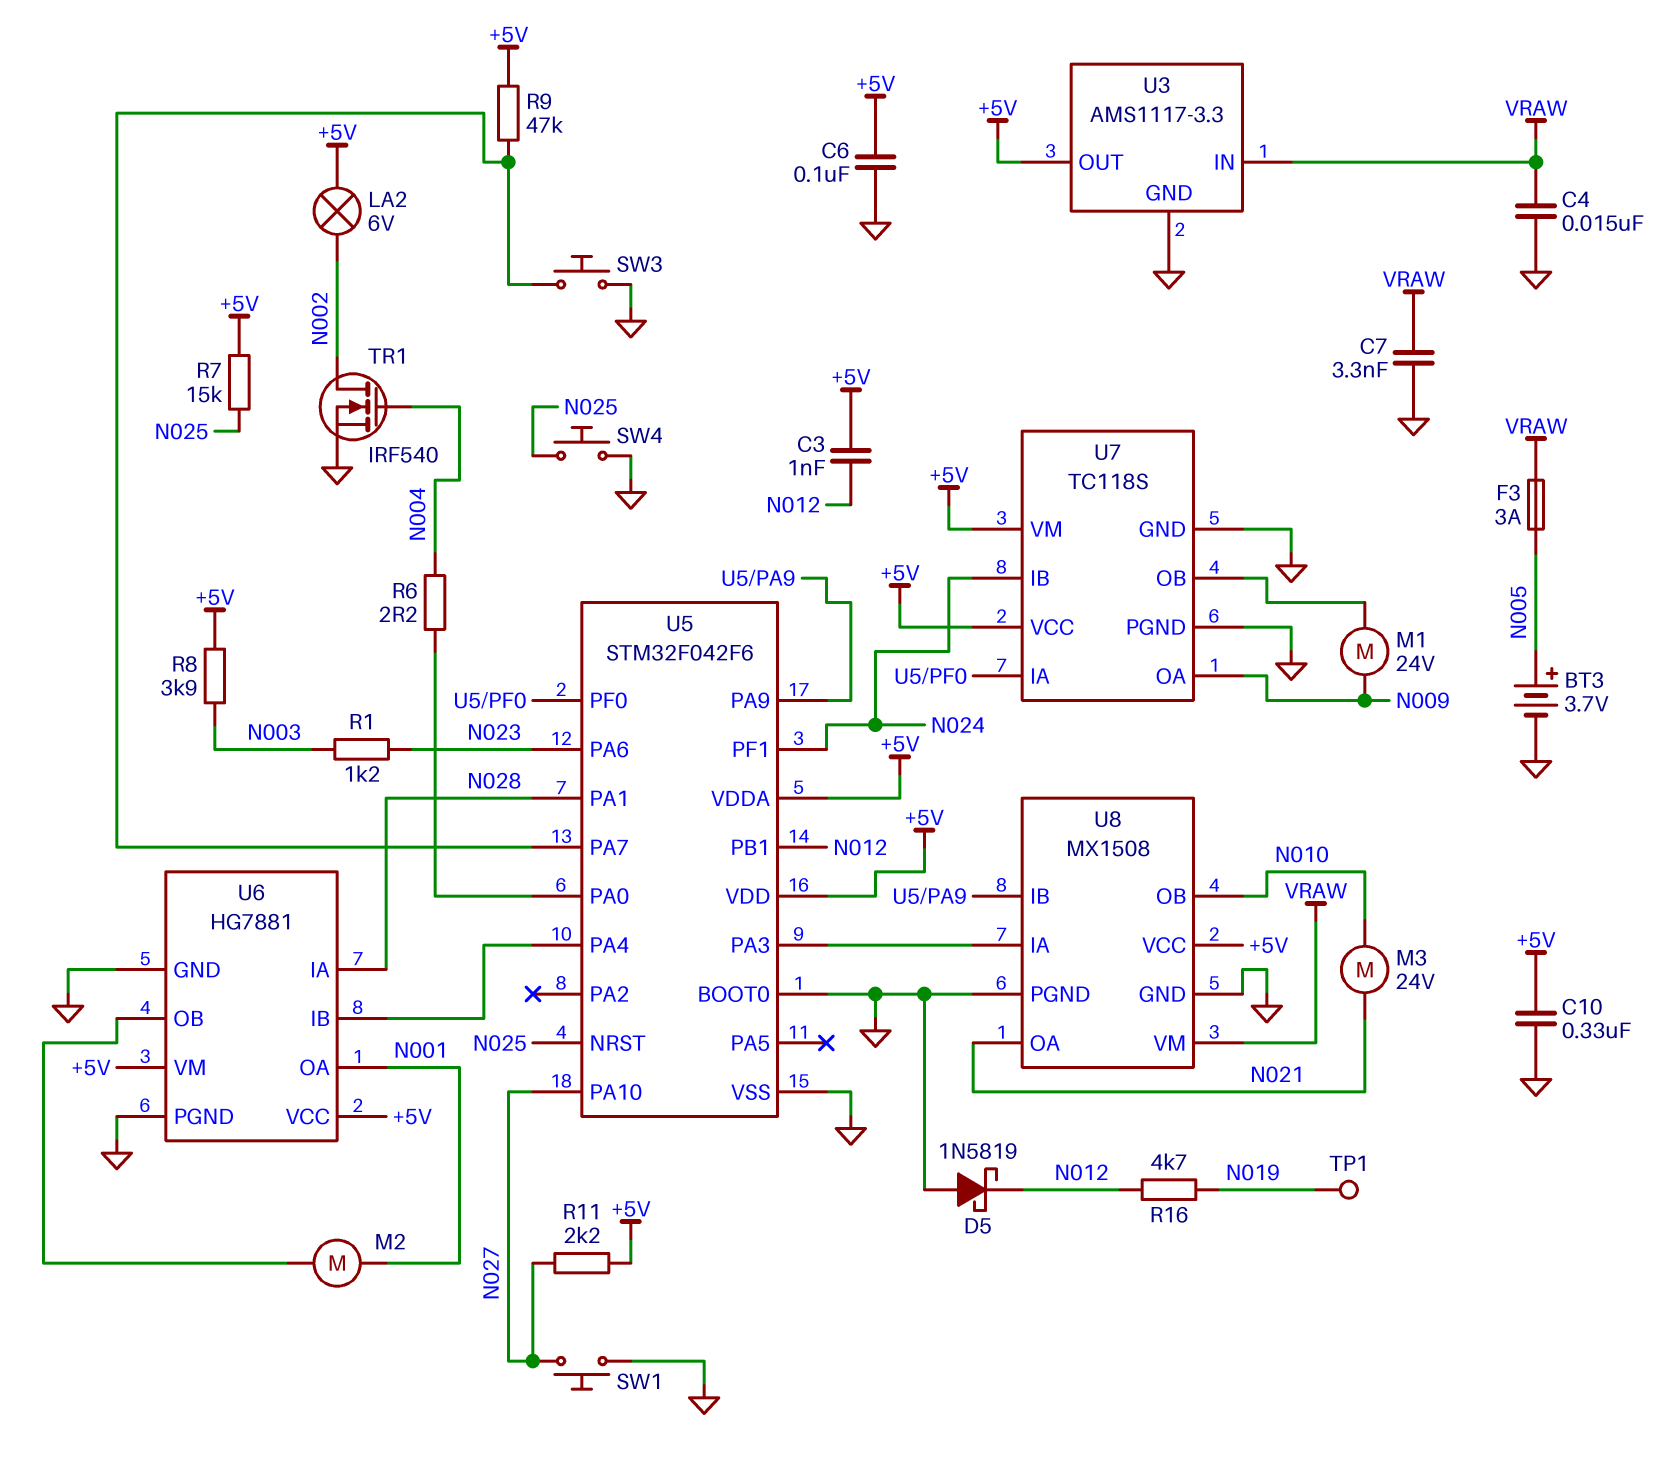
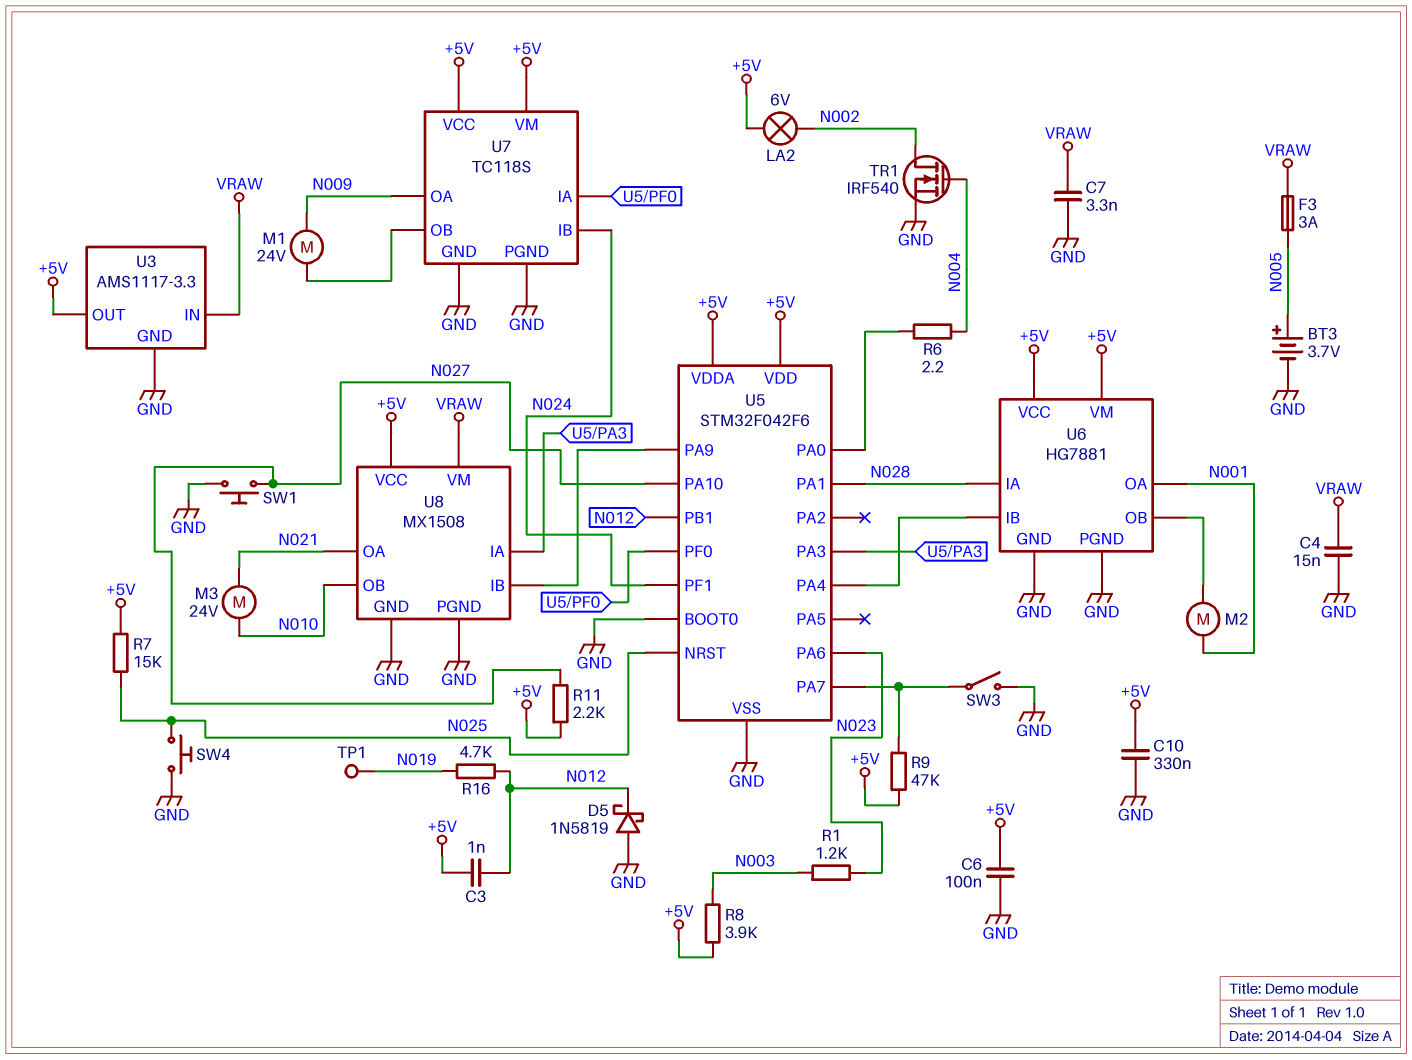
SW3: button (GND, U5/PA7) -> switch (GND, U5/PA7)

